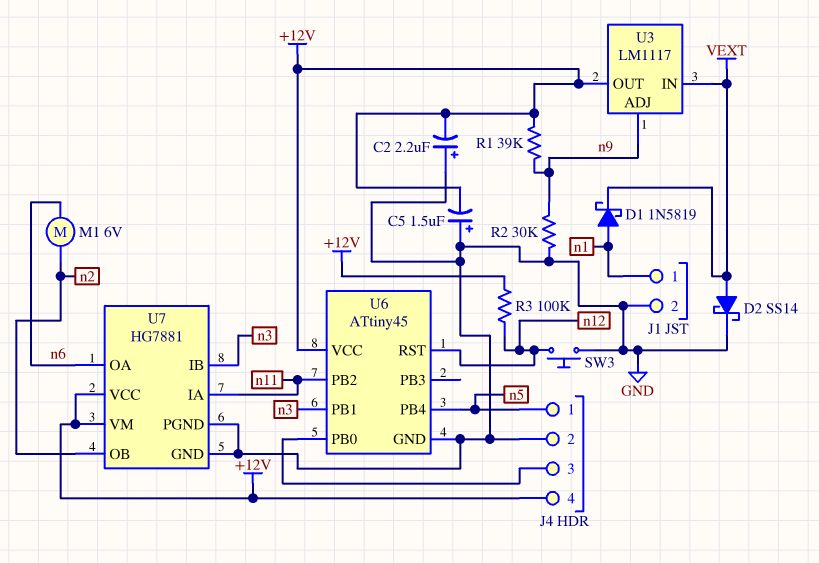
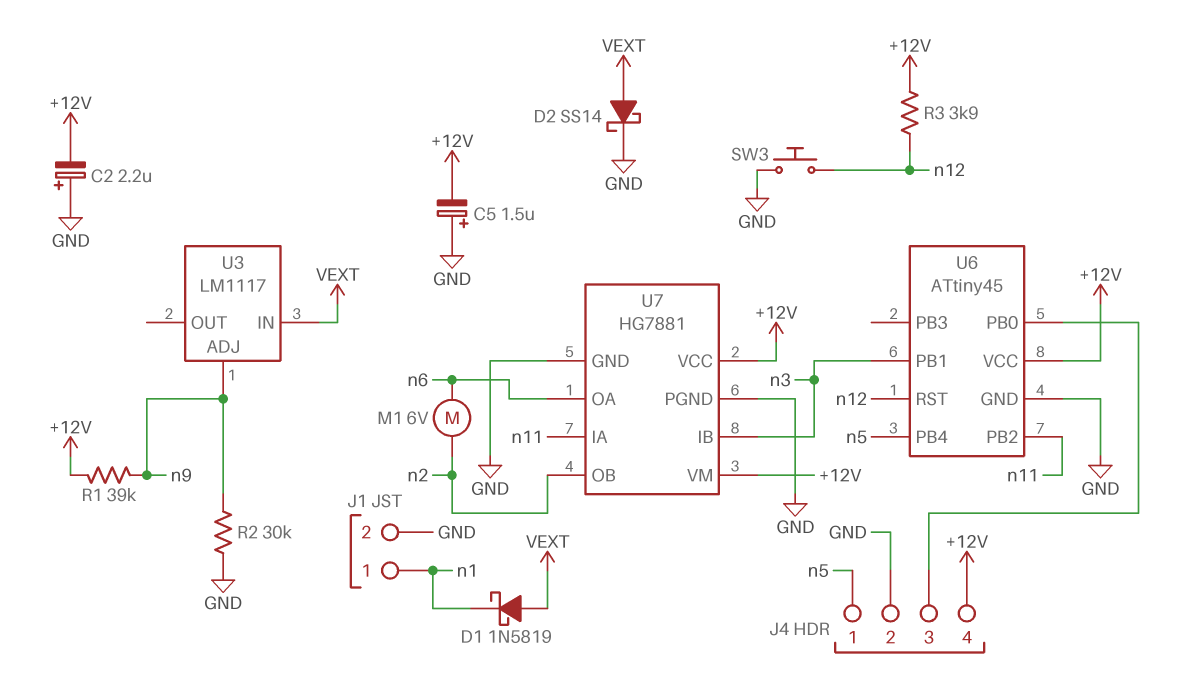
D1: schottky 1N5819 (A n1, K VEXT) -> schottky 1N5819 (A VEXT, K n1)
R3: 100k (+12V, n12) -> 3.9k (+12V, n12)
U3 pin OUT: +12V -> none

